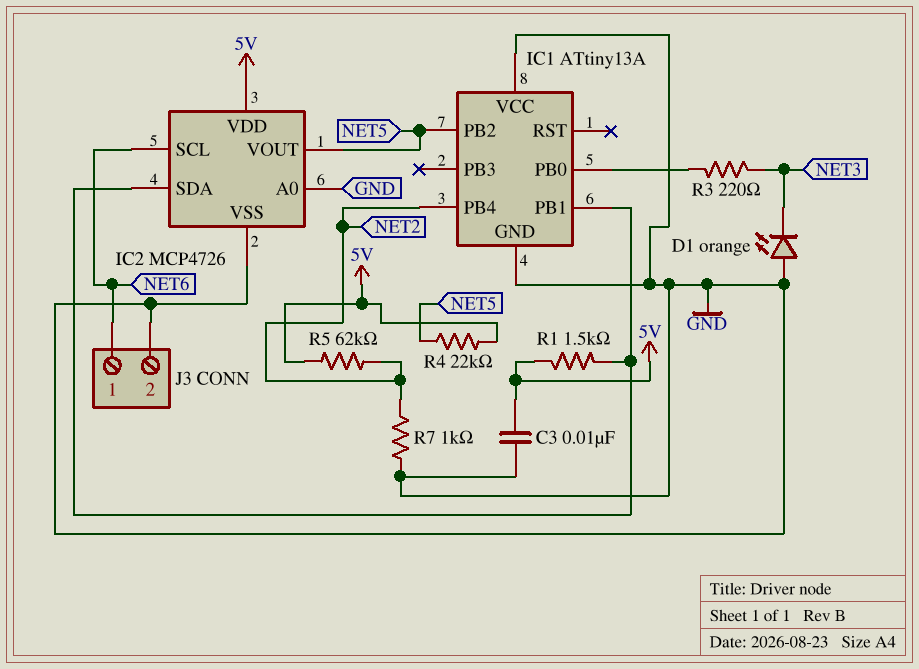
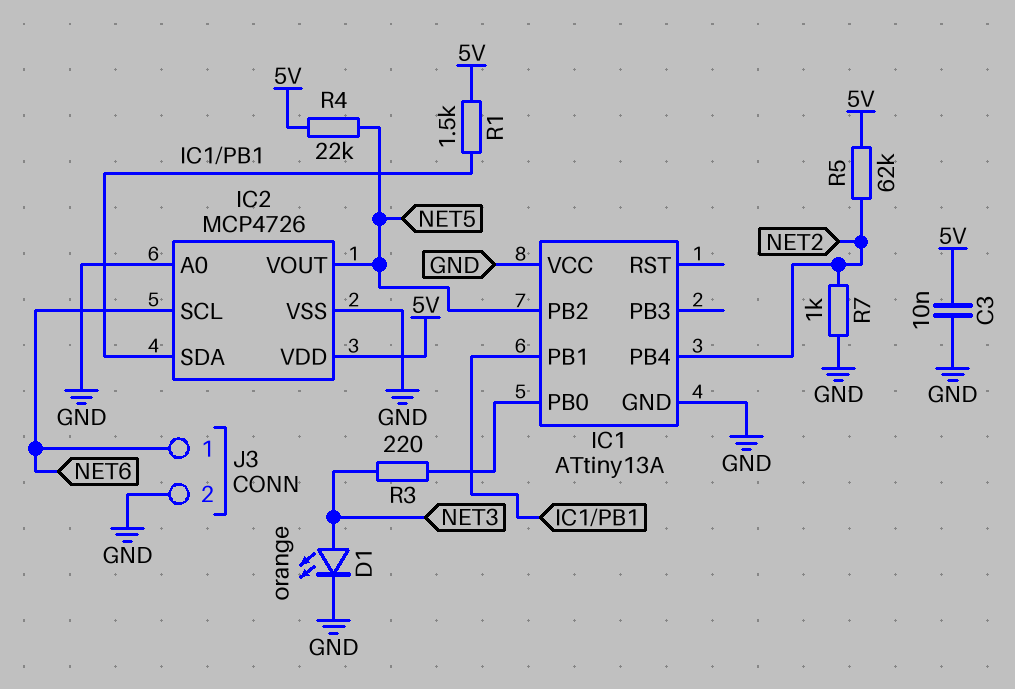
D1: LED orange (A GND, K NET3) -> LED orange (A NET3, K GND)

